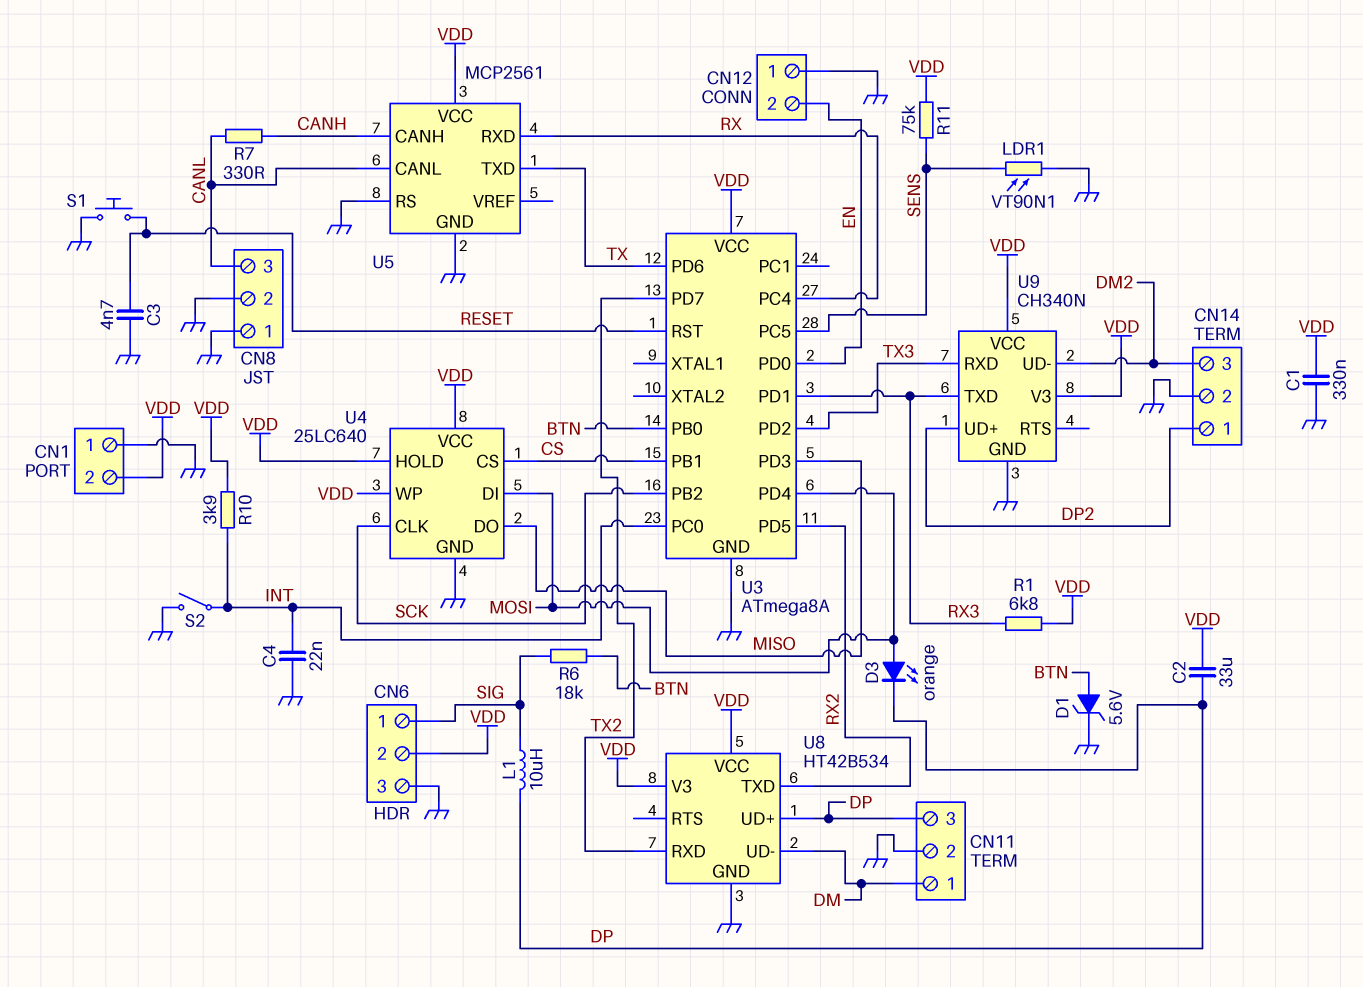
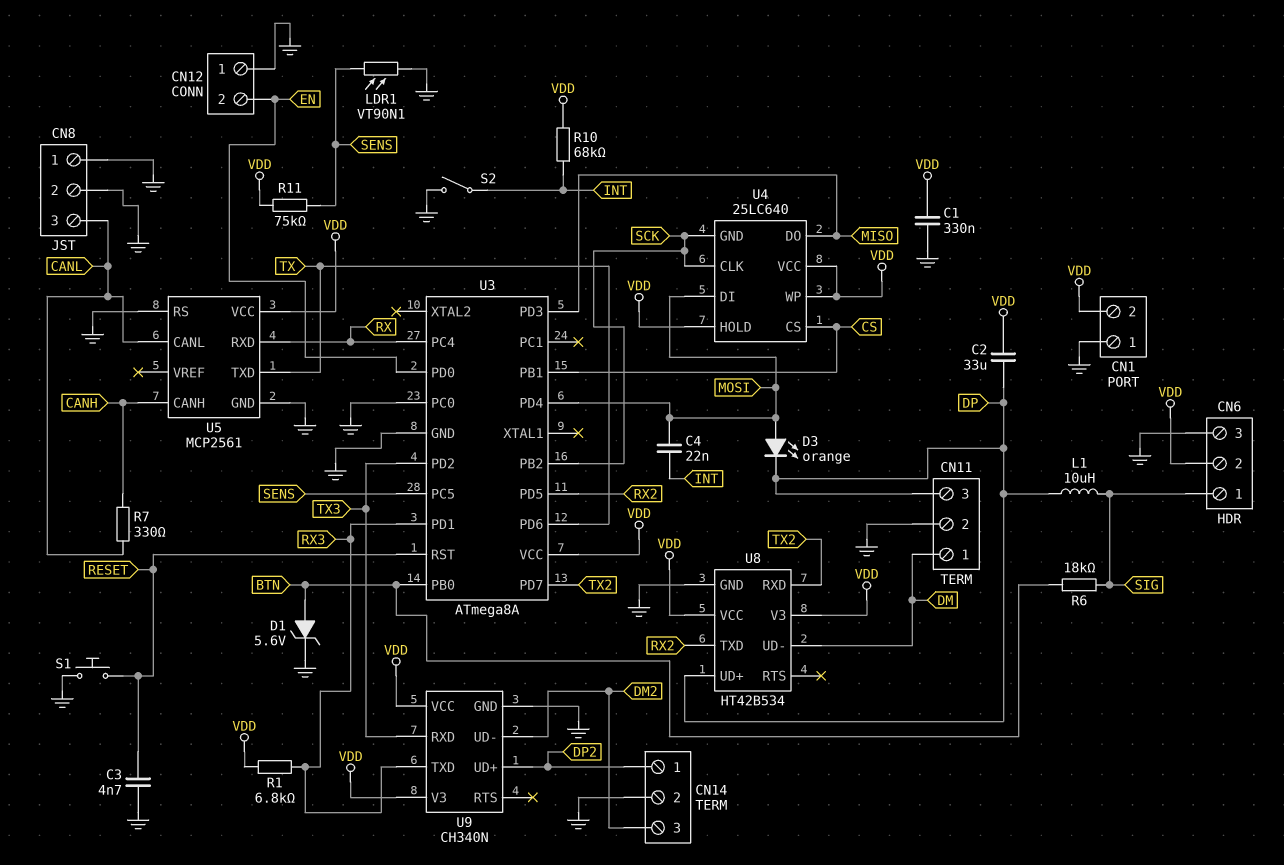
C4: 22nF (GND, INT) -> 22nF (INT, MOSI)
R10: 3.9k (INT, VDD) -> 68k (INT, VDD)
U3 pin PC0: INT -> GND
U4 pin GND: GND -> SCK

